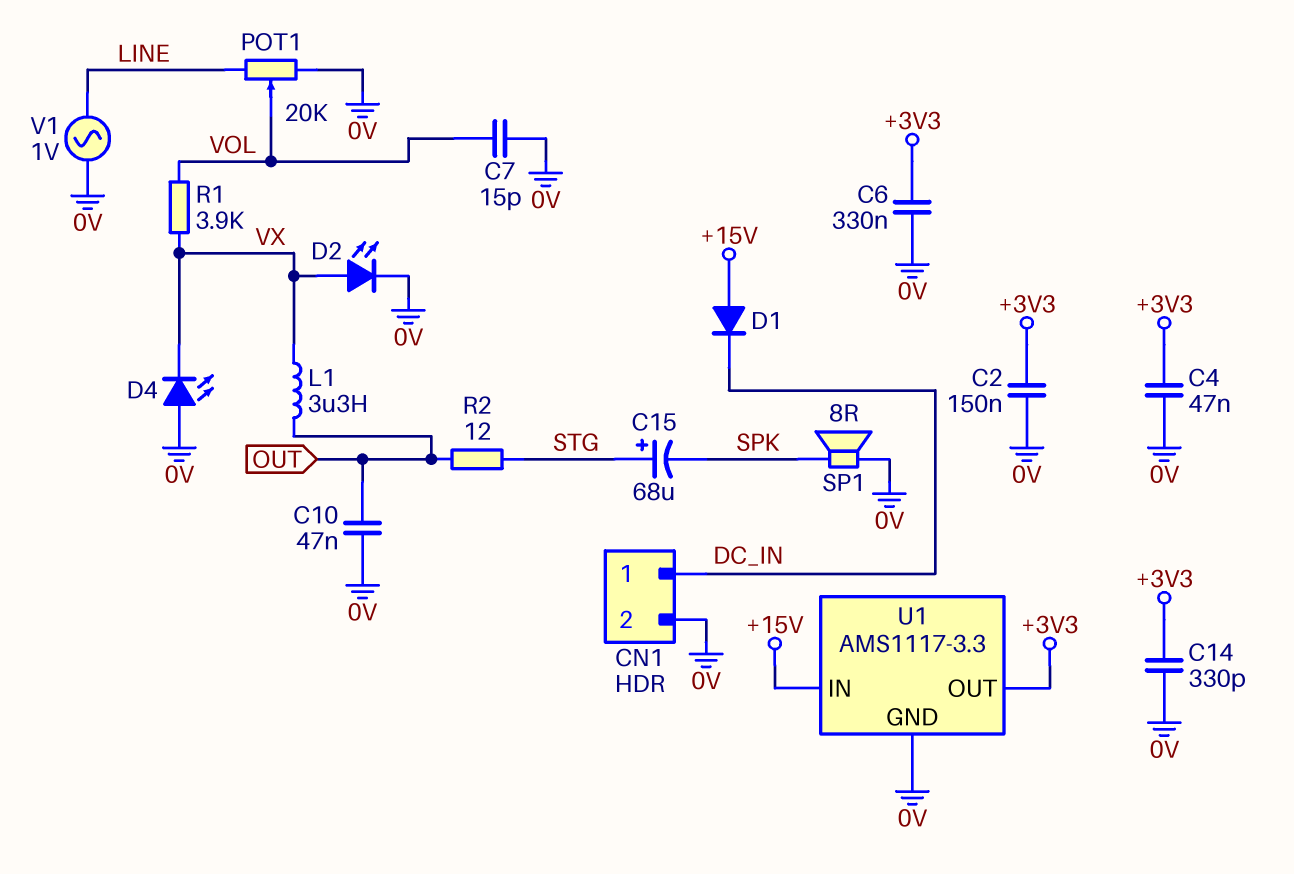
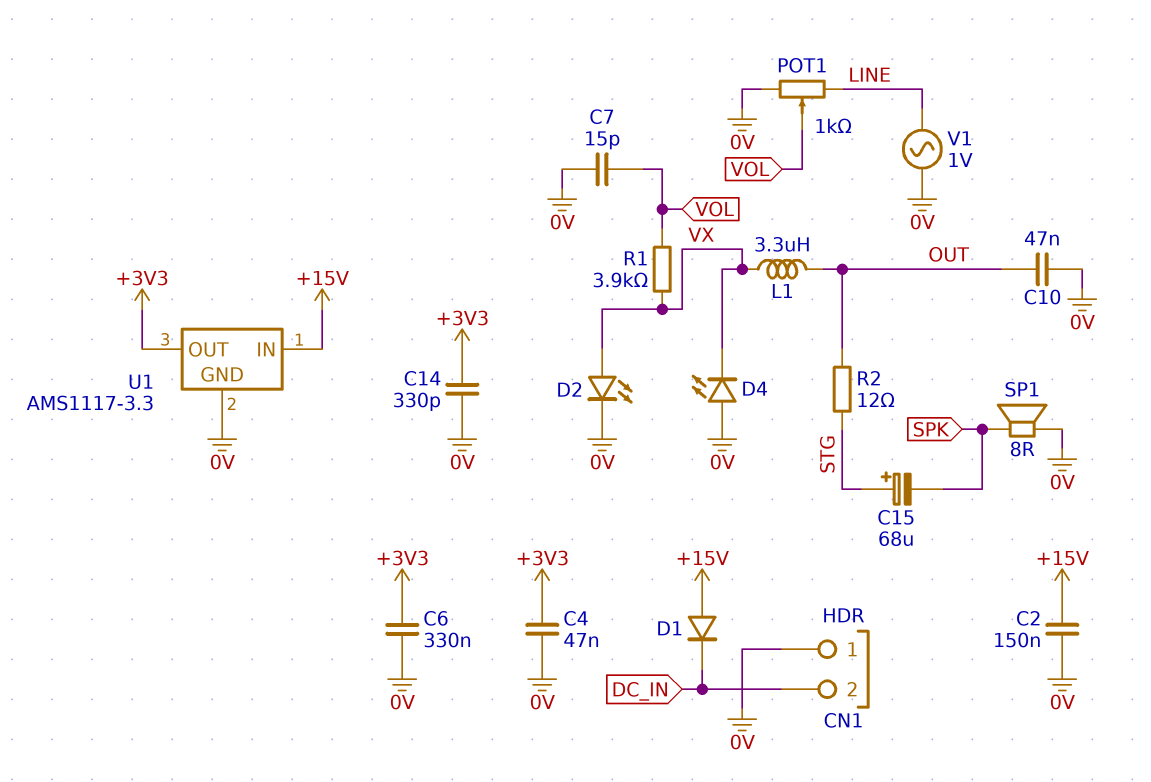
C2: 150nF (+3V3, 0V) -> 150nF (+15V, 0V)
CN1 pin 1: DC_IN -> 0V
CN1 pin 2: 0V -> DC_IN
POT1: 20k (0V, LINE, wiper VOL) -> 1k (0V, LINE, wiper VOL)

